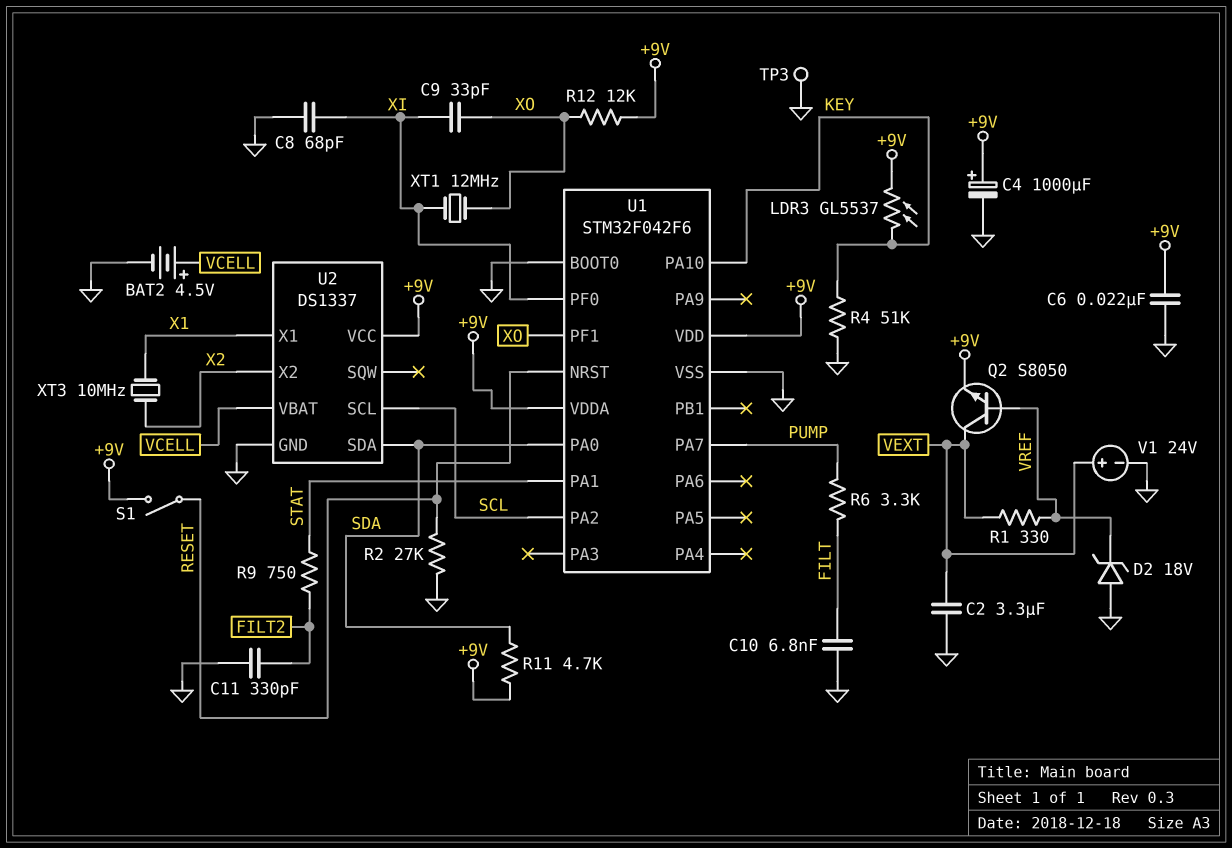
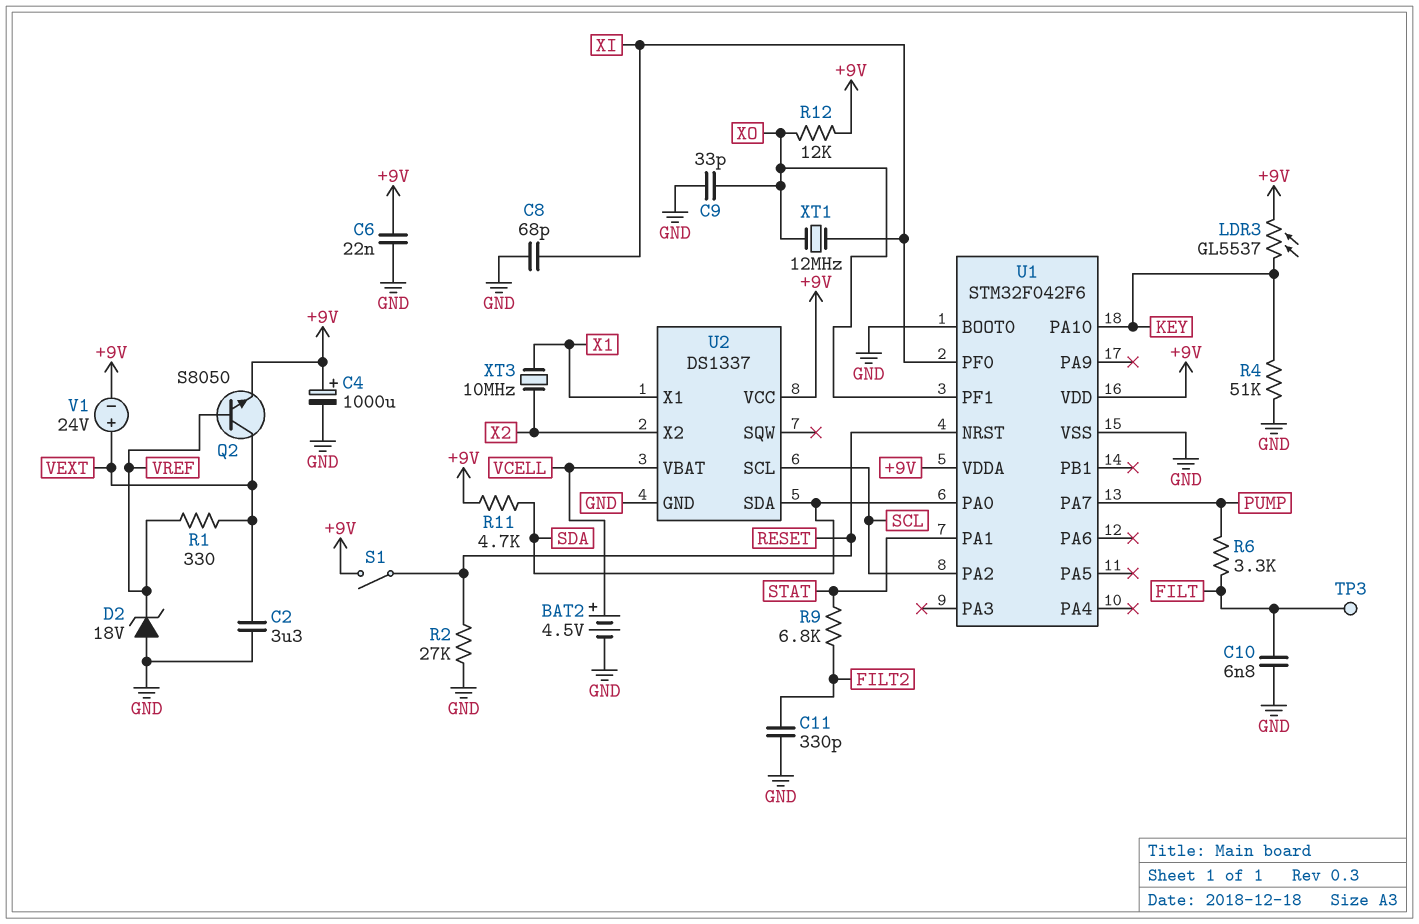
C9: 33pF (XI, XO) -> 33pF (GND, XO)
R9: 750 (FILT2, STAT) -> 6.8k (FILT2, STAT)
TP3: test point (GND) -> test point (FILT)
V1: 24V (plus VEXT, minus GND) -> 24V (plus VEXT, minus +9V)

